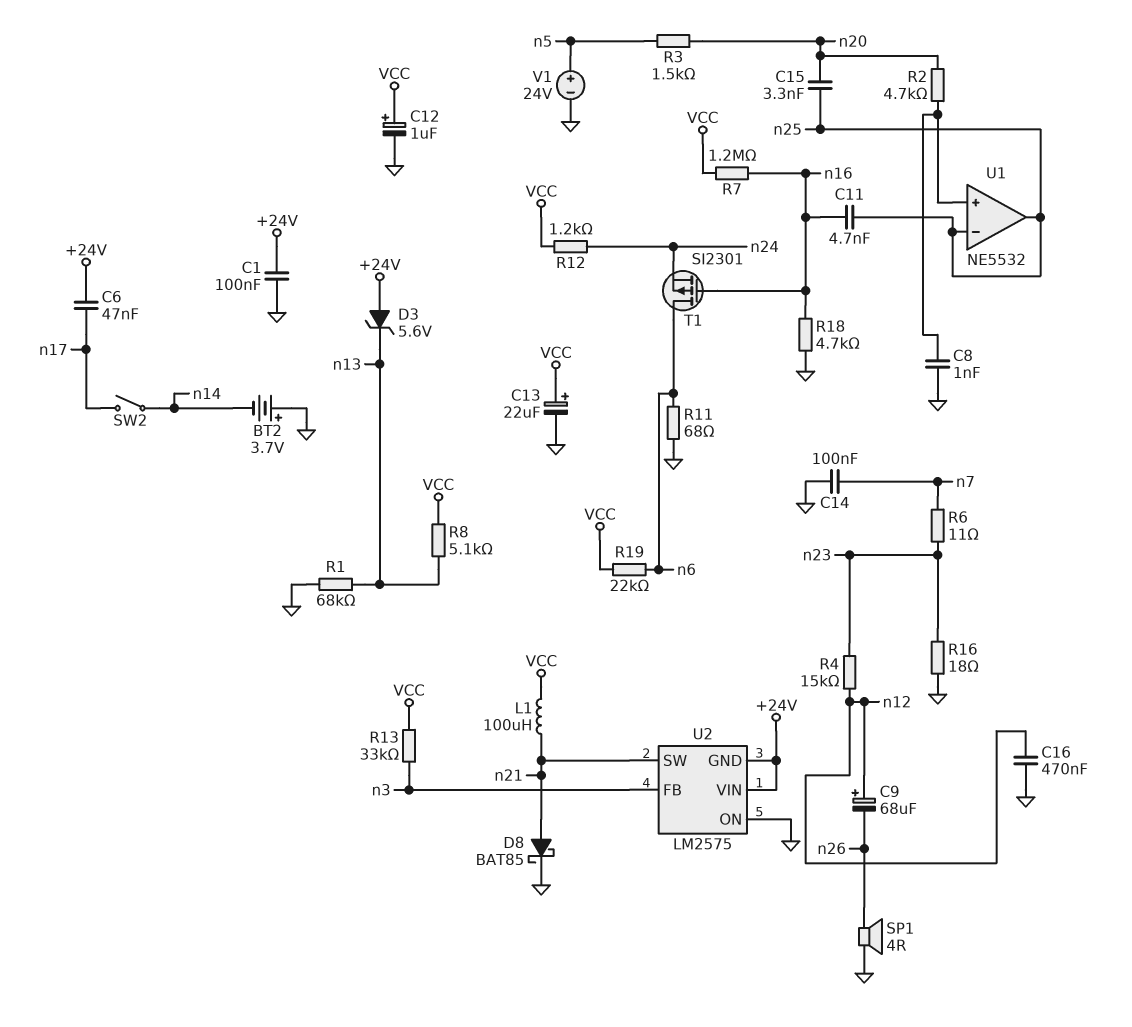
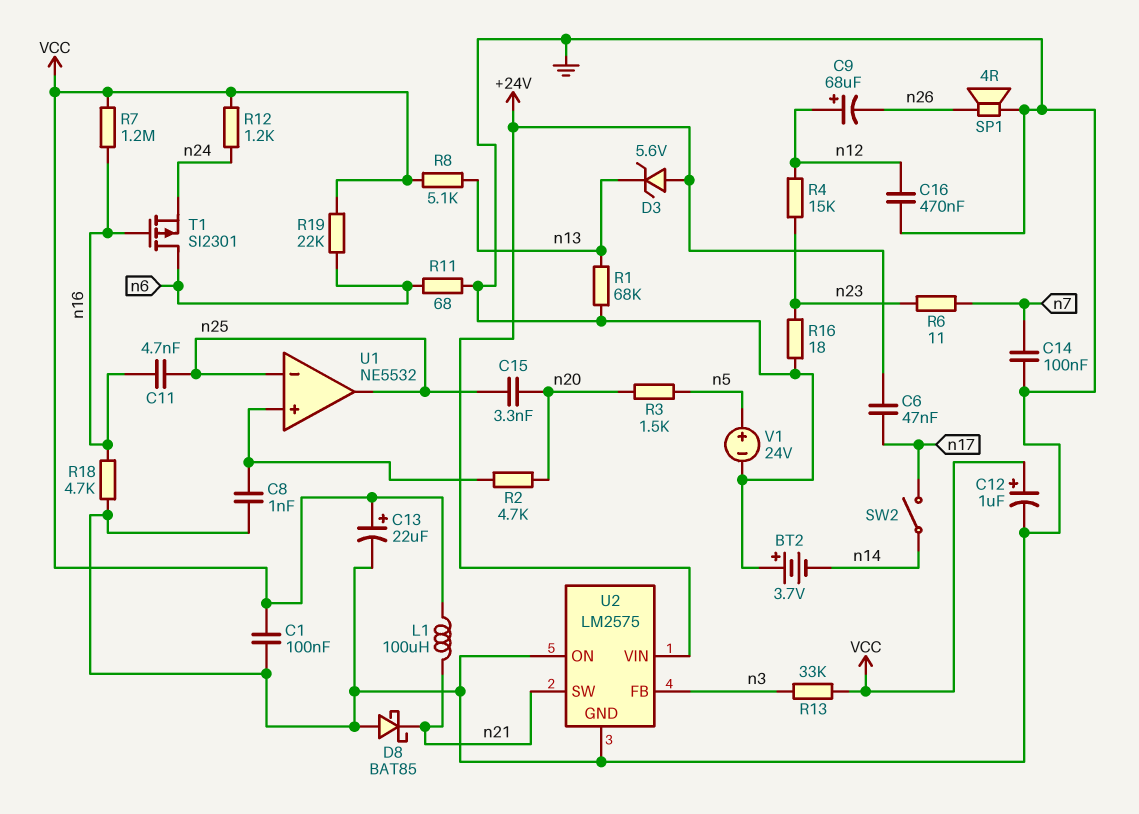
C1: 100nF (+24V, GND) -> 100nF (GND, VCC)
D8: schottky BAT85 (A n21, K GND) -> schottky BAT85 (A GND, K n21)
U2 pin GND: +24V -> GND

